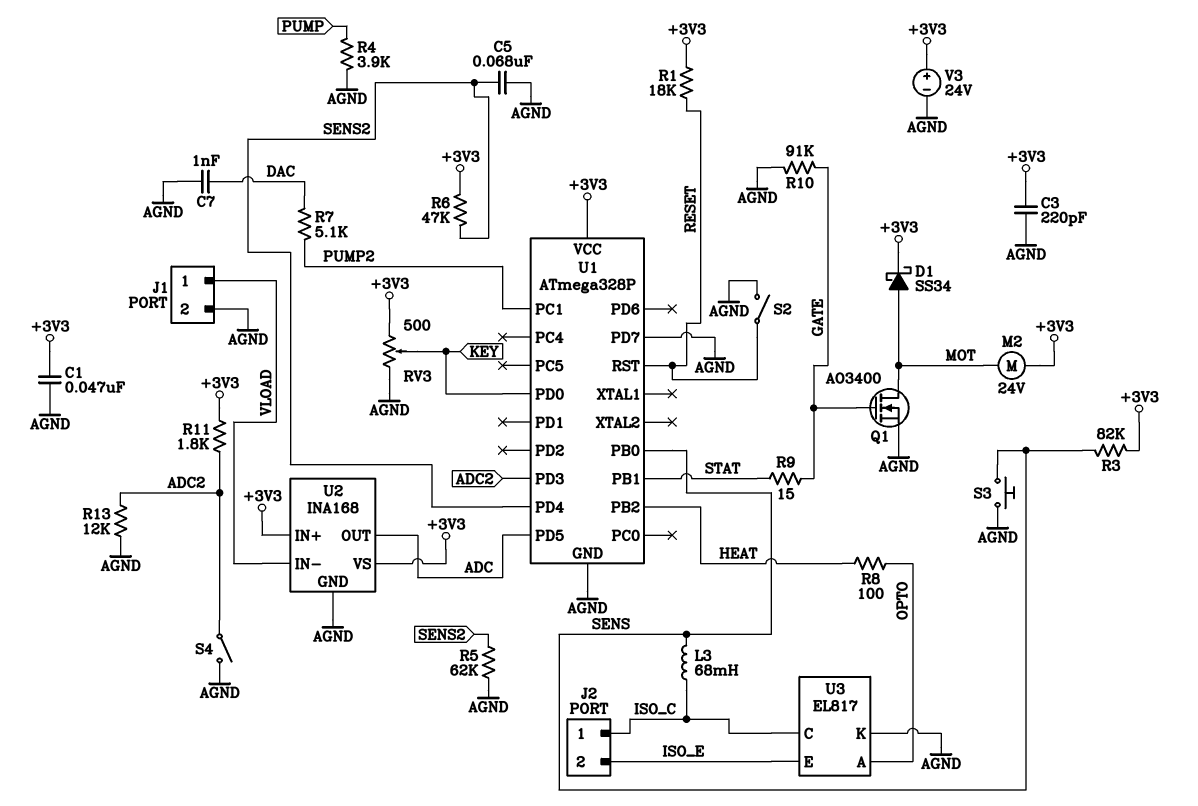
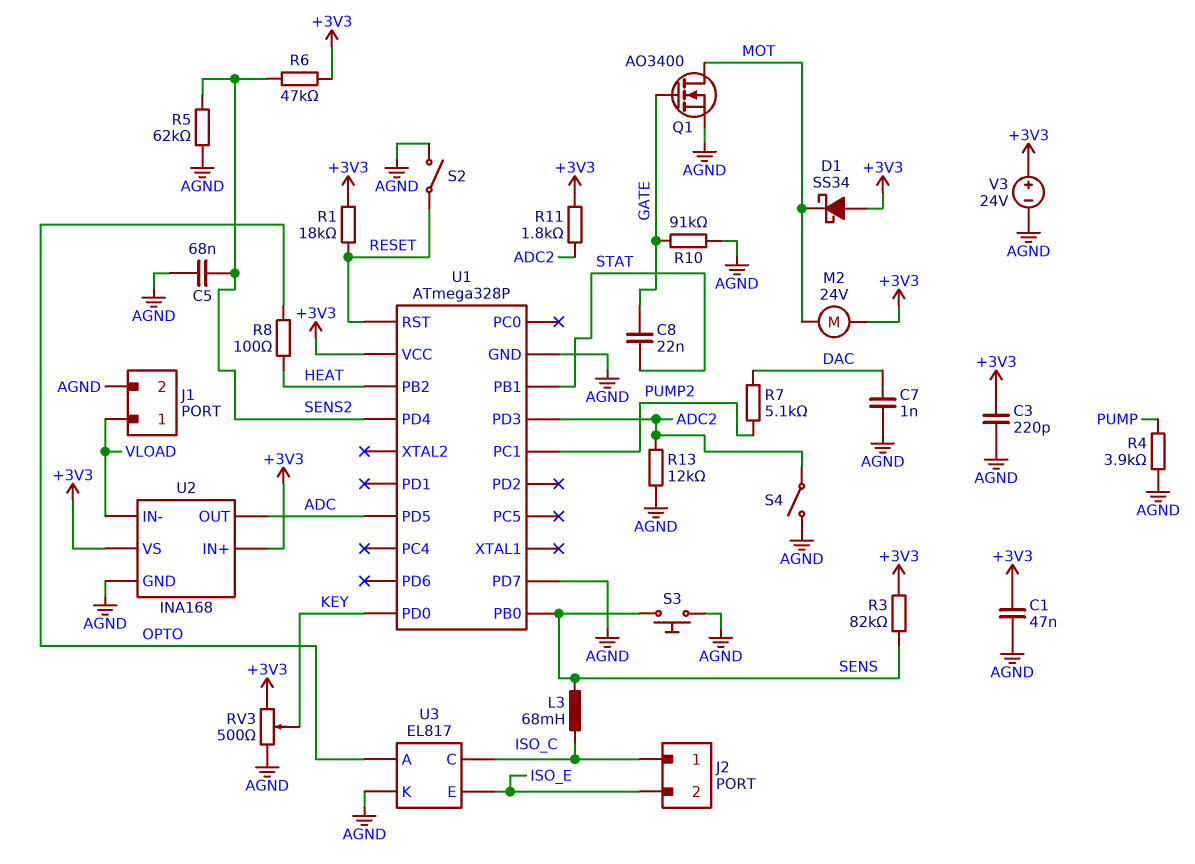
C8: none -> 22nF (GATE, STAT)
D1: schottky SS34 (A MOT, K +3V3) -> schottky SS34 (A +3V3, K MOT)
R9: 15 (GATE, STAT) -> none

